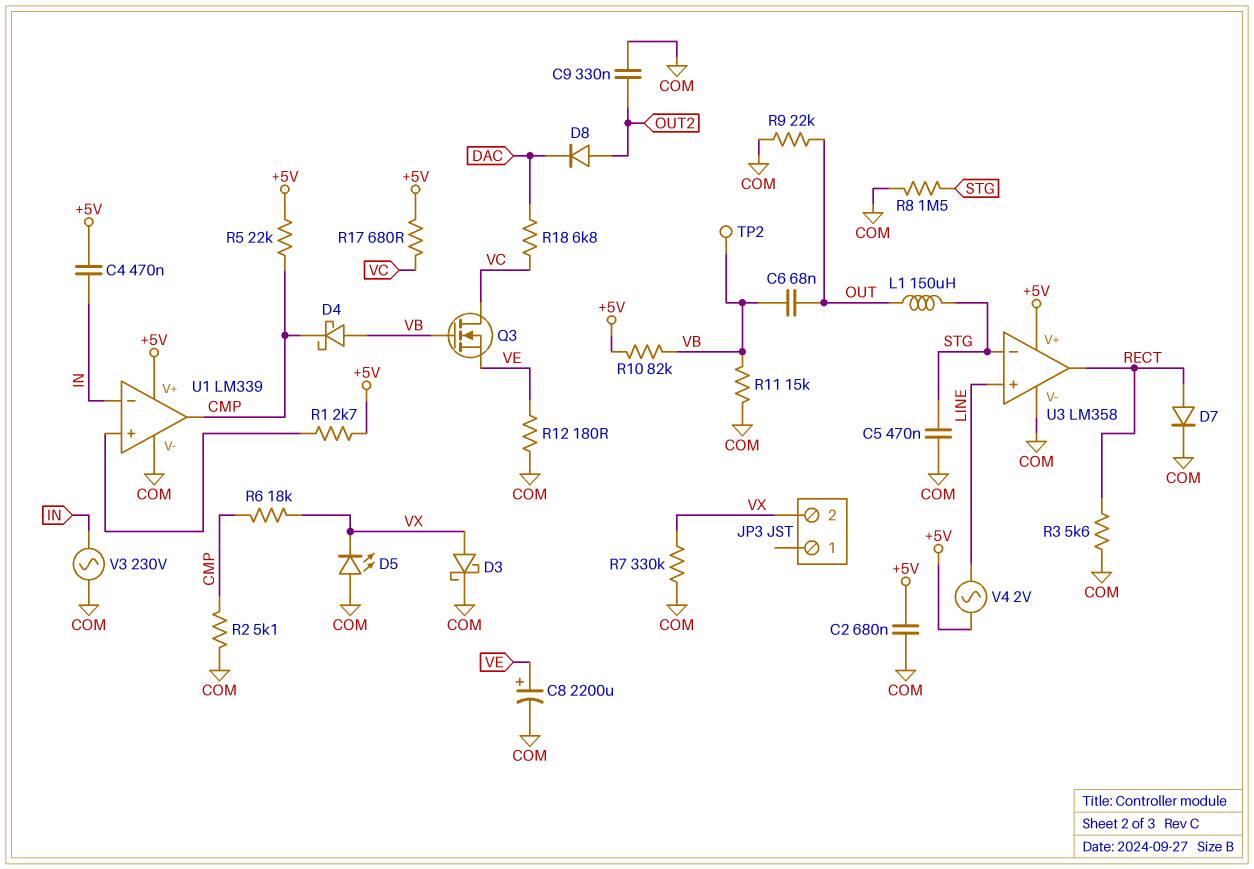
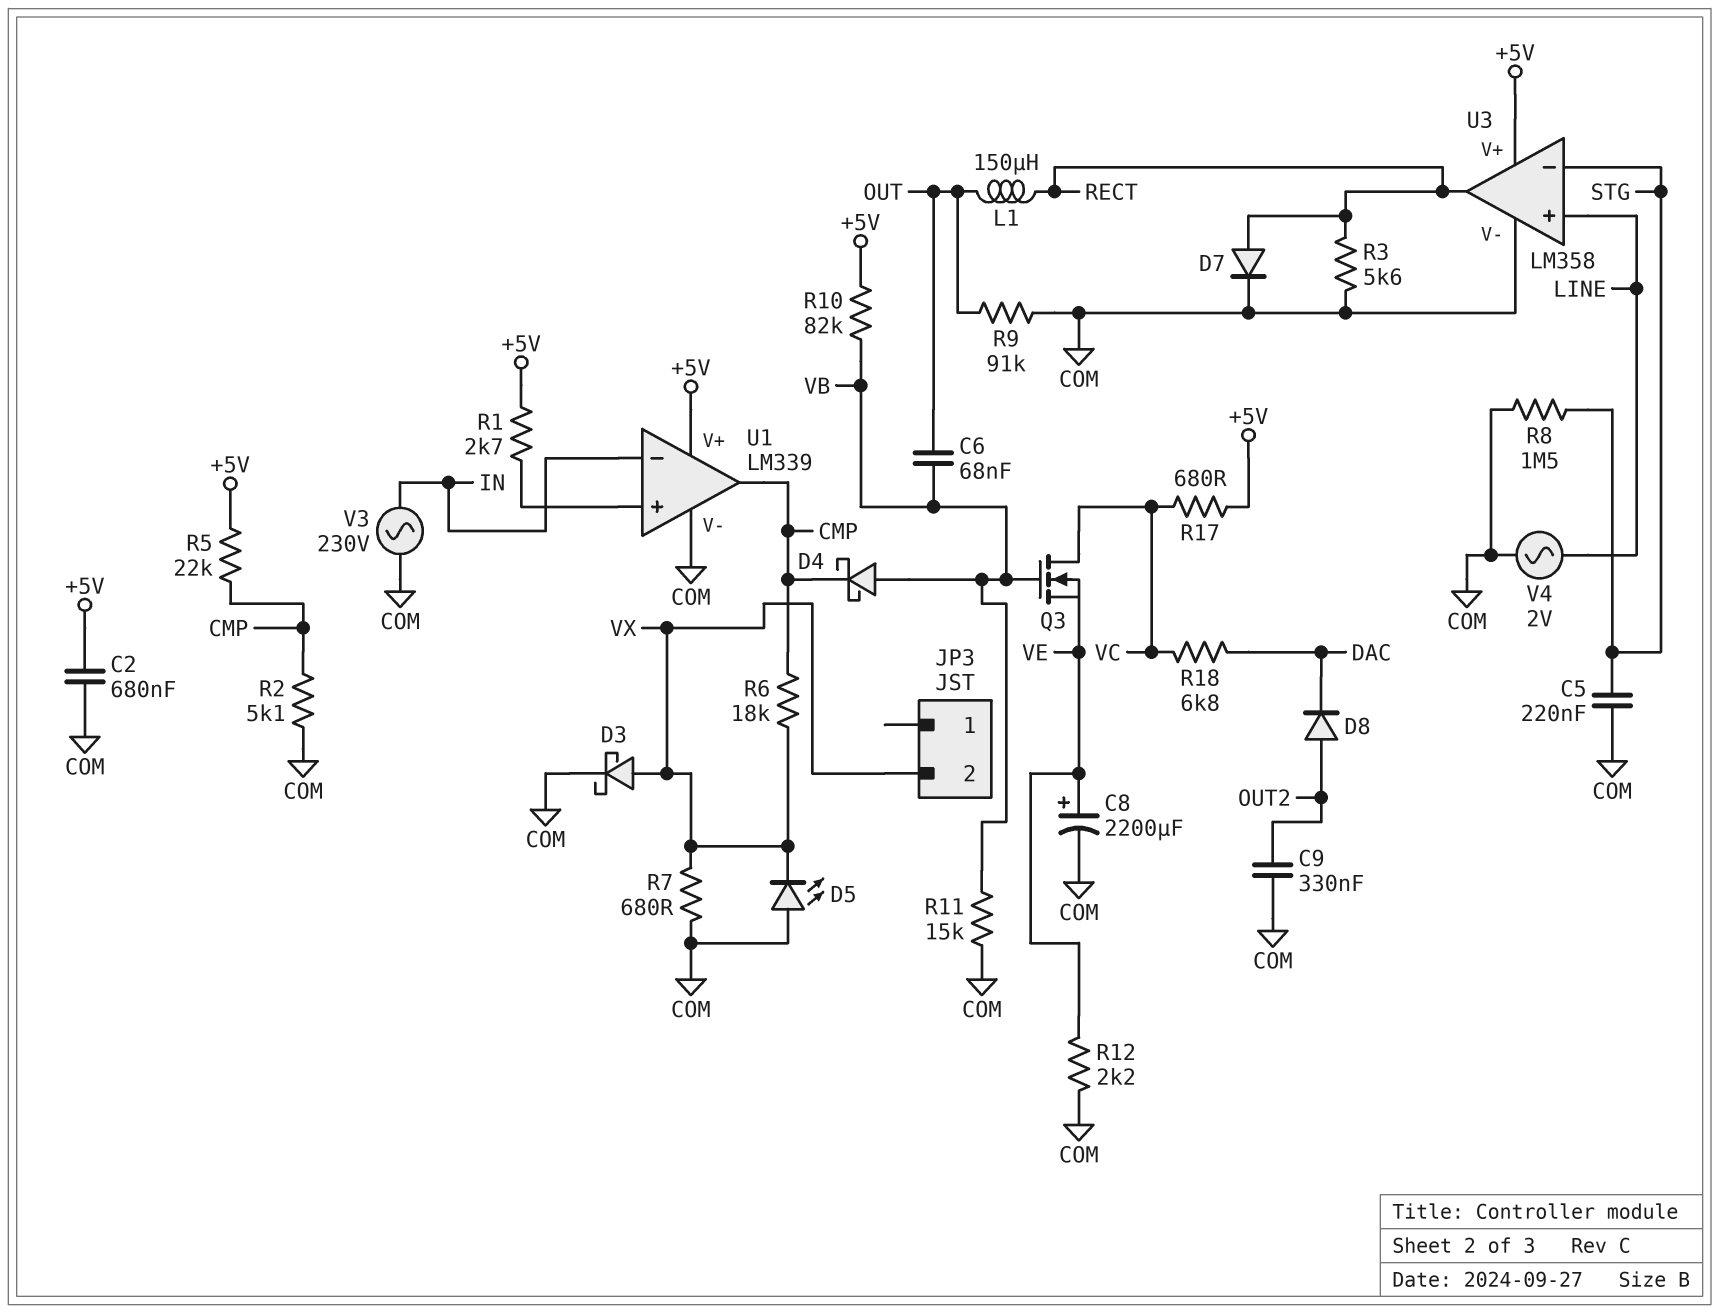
C4: 470nF (+5V, IN) -> none
C5: 470nF (COM, STG) -> 220nF (COM, STG)
L1: 150uH (OUT, STG) -> 150uH (OUT, RECT)
R7: 330k (COM, VX) -> 680 (COM, VX)
R9: 22k (COM, OUT) -> 91k (COM, OUT)
R12: 180 (COM, VE) -> 2.2k (COM, VE)
TP2: test point (VB) -> none
V4: AC 2V (+5V, LINE) -> AC 2V (COM, LINE)

